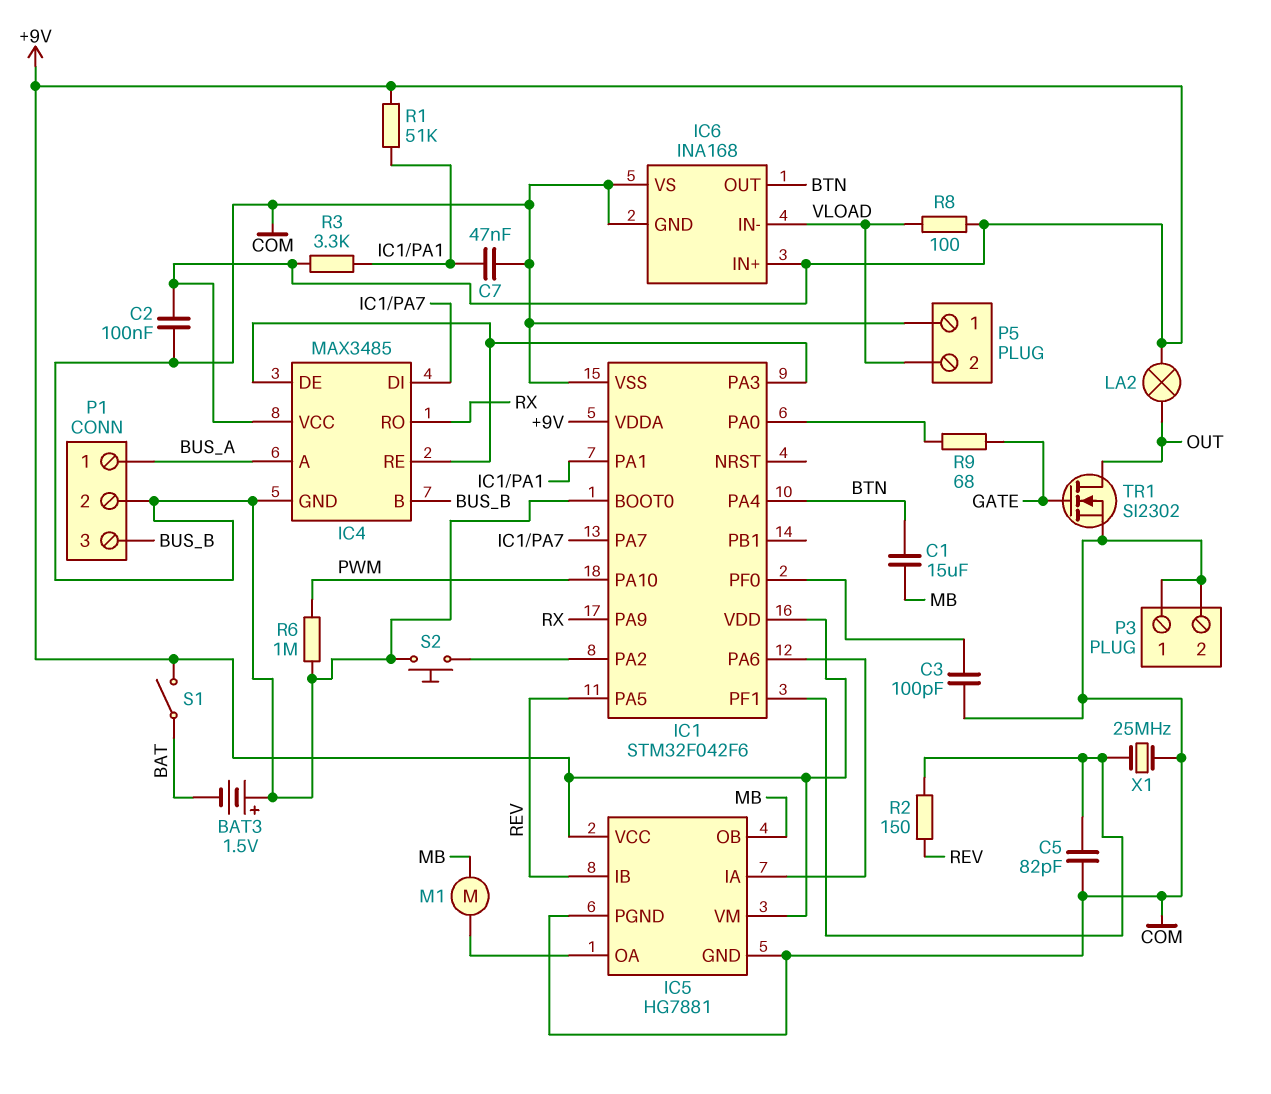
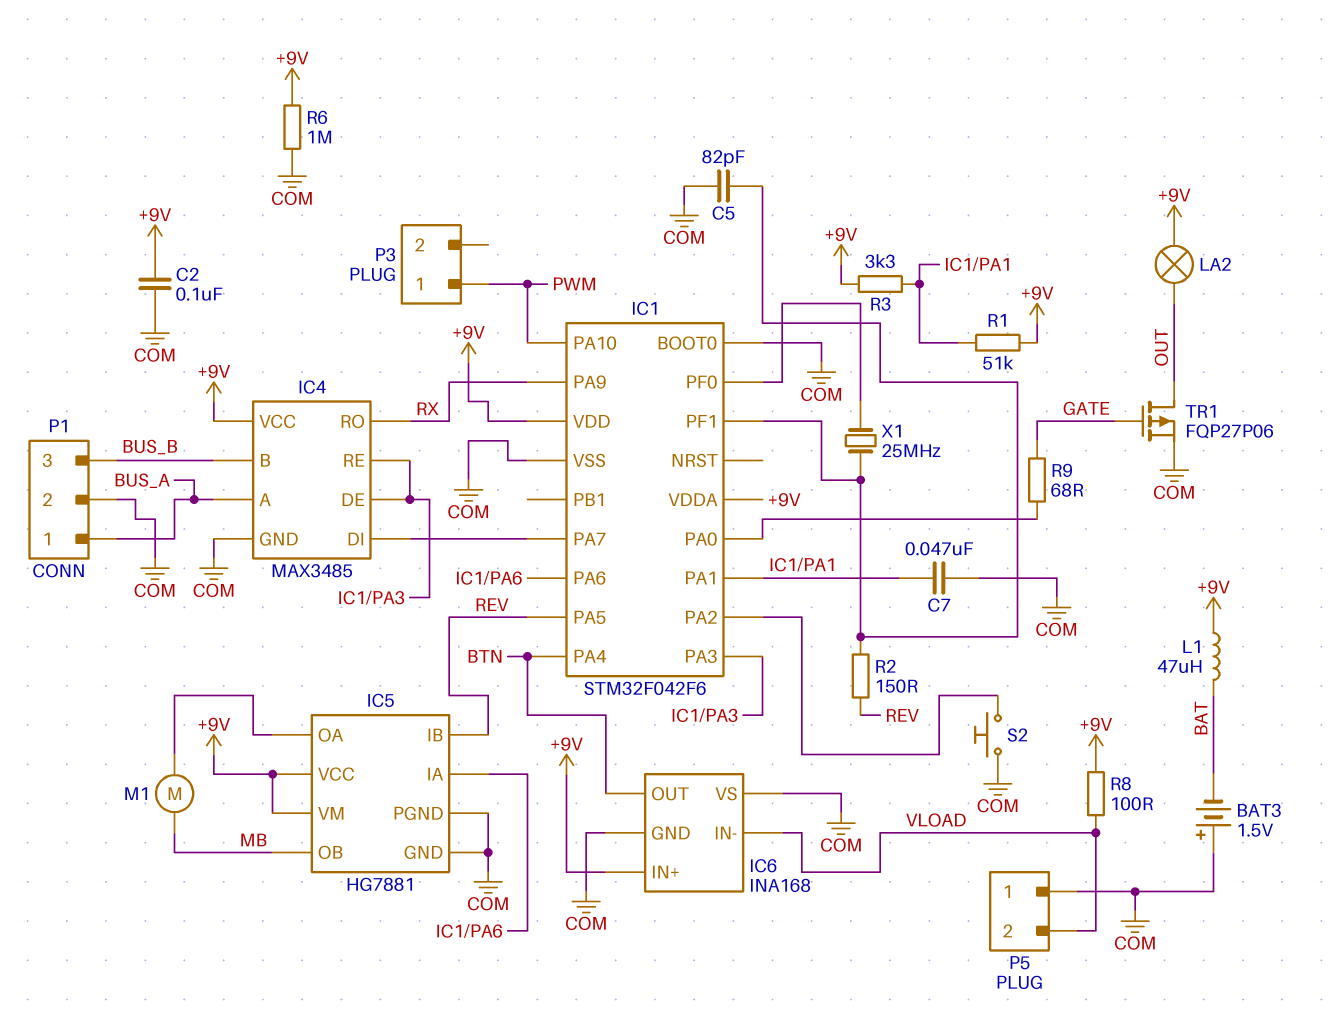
C1: 15uF (BTN, MB) -> none
C3: 100pF (COM, IC1/PF0) -> none
L1: none -> 47uH (+9V, BAT)
P3 pin 1: COM -> PWM
P3 pin 2: COM -> none
R6: 1M (COM, PWM) -> 1M (+9V, COM)
S1: switch (+9V, BAT) -> none
TR1: NMOS SI2302 (G GATE, D OUT, S COM) -> PMOS FQP27P06 (G GATE, D OUT, S COM)
X1: 25MHz (COM, IC1/PF1) -> 25MHz (IC1/PF0, IC1/PF1)

